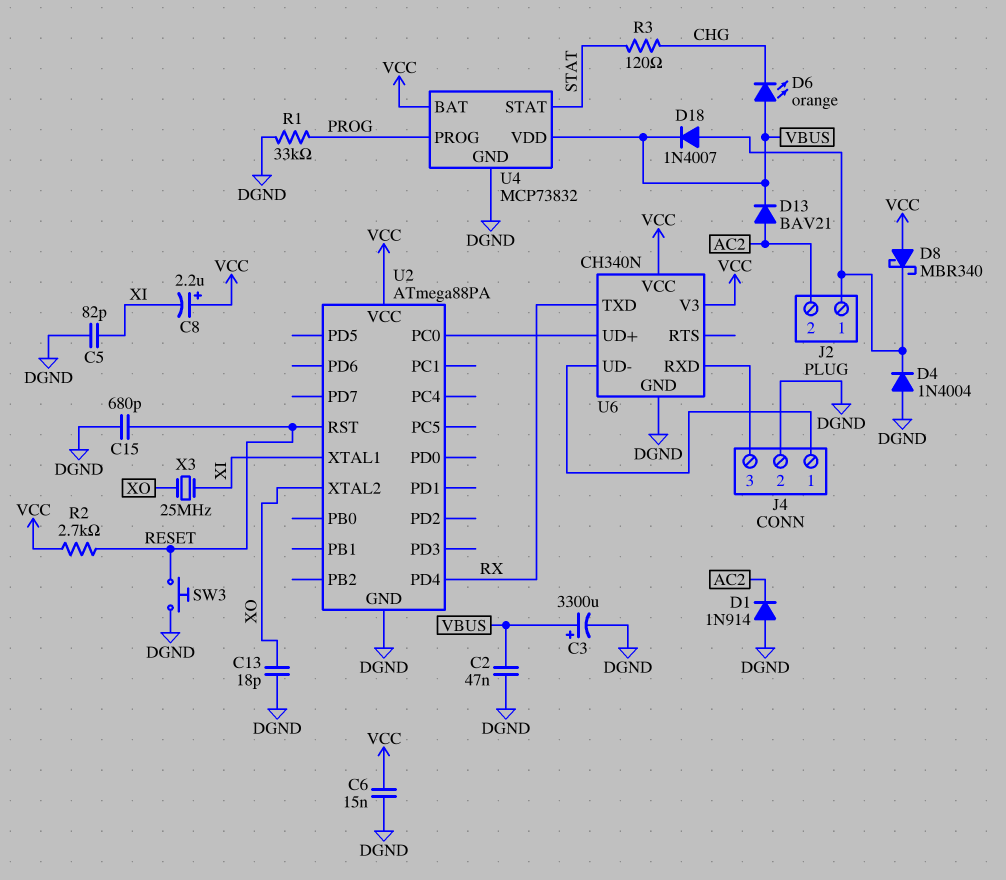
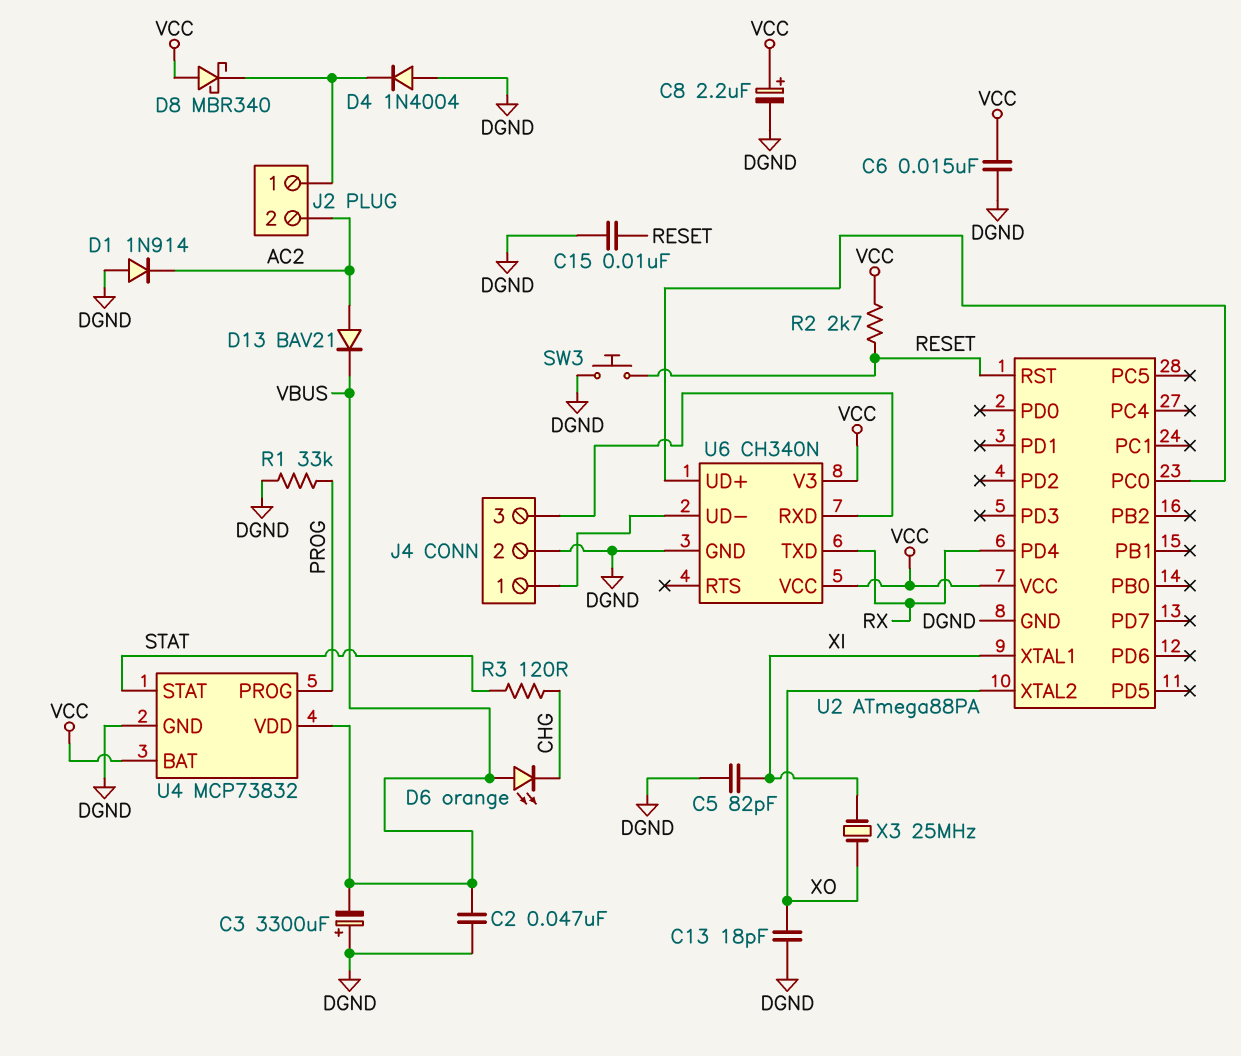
C3: 3300uF (plus VBUS, minus DGND) -> 3300uF (plus DGND, minus VBUS)
C8: 2.2uF (plus VCC, minus XI) -> 2.2uF (plus VCC, minus DGND)
C15: 680pF (DGND, RESET) -> 10nF (DGND, RESET)
D18: diode 1N4007 (A J2/1, K VBUS) -> none

